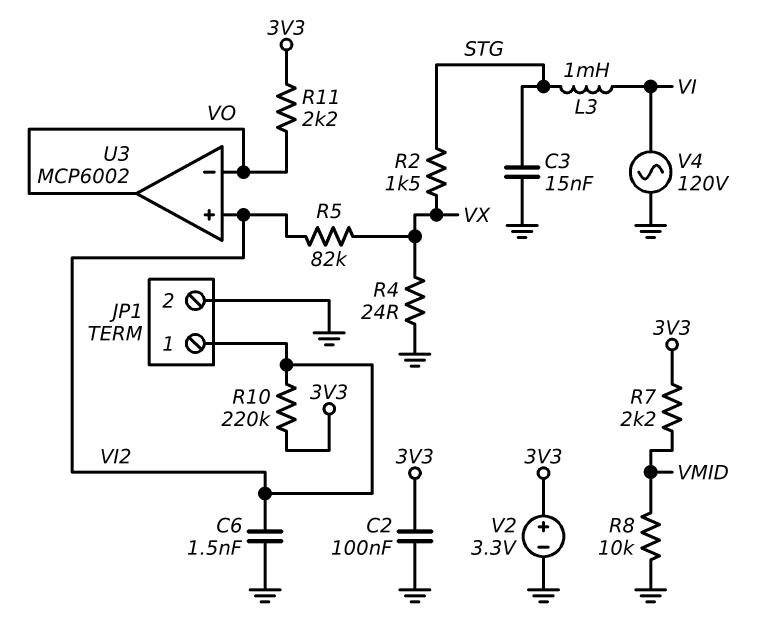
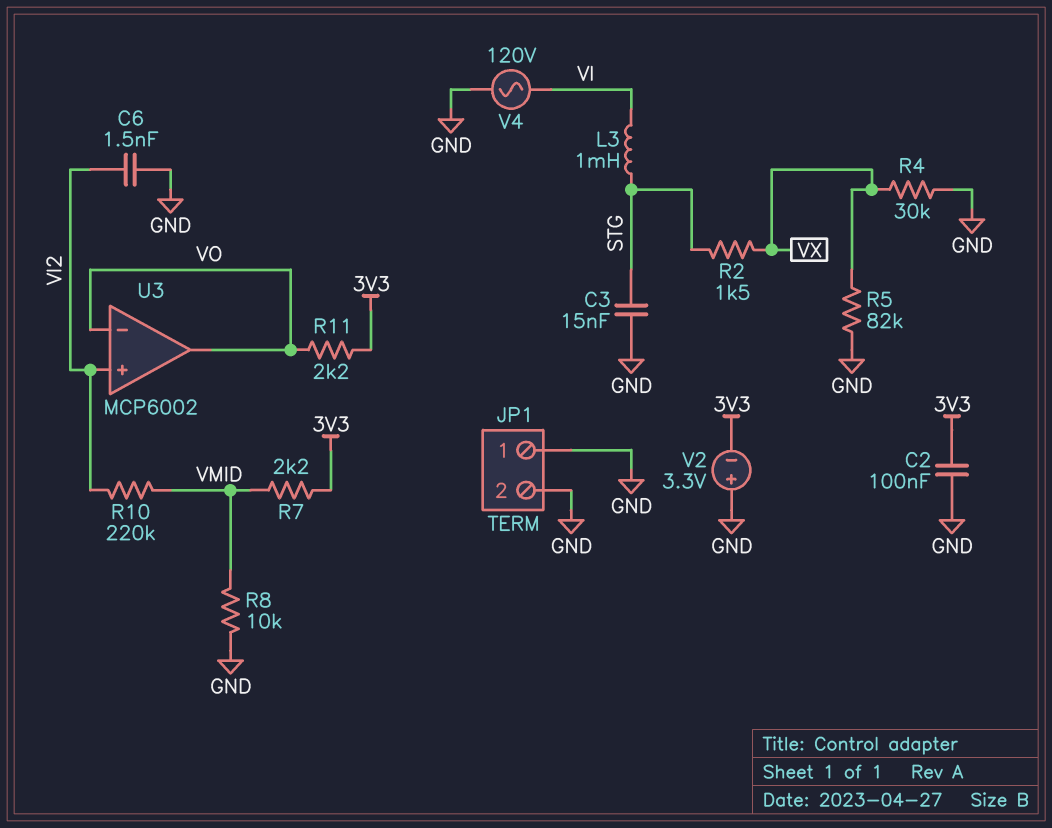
JP1 pin 1: VI2 -> GND
R4: 24 (GND, VX) -> 30k (GND, VX)
R5: 82k (VI2, VX) -> 82k (GND, VX)
R10: 220k (3V3, VI2) -> 220k (VI2, VMID)
V2: 3.3V (plus 3V3, minus GND) -> 3.3V (plus GND, minus 3V3)

